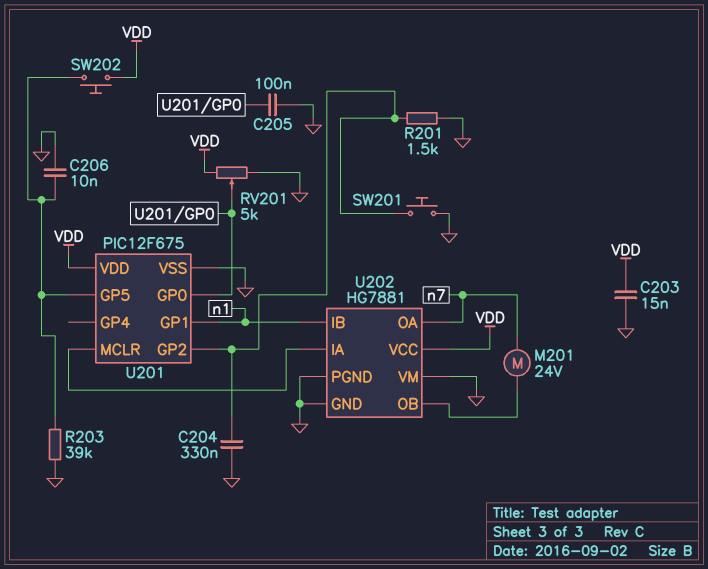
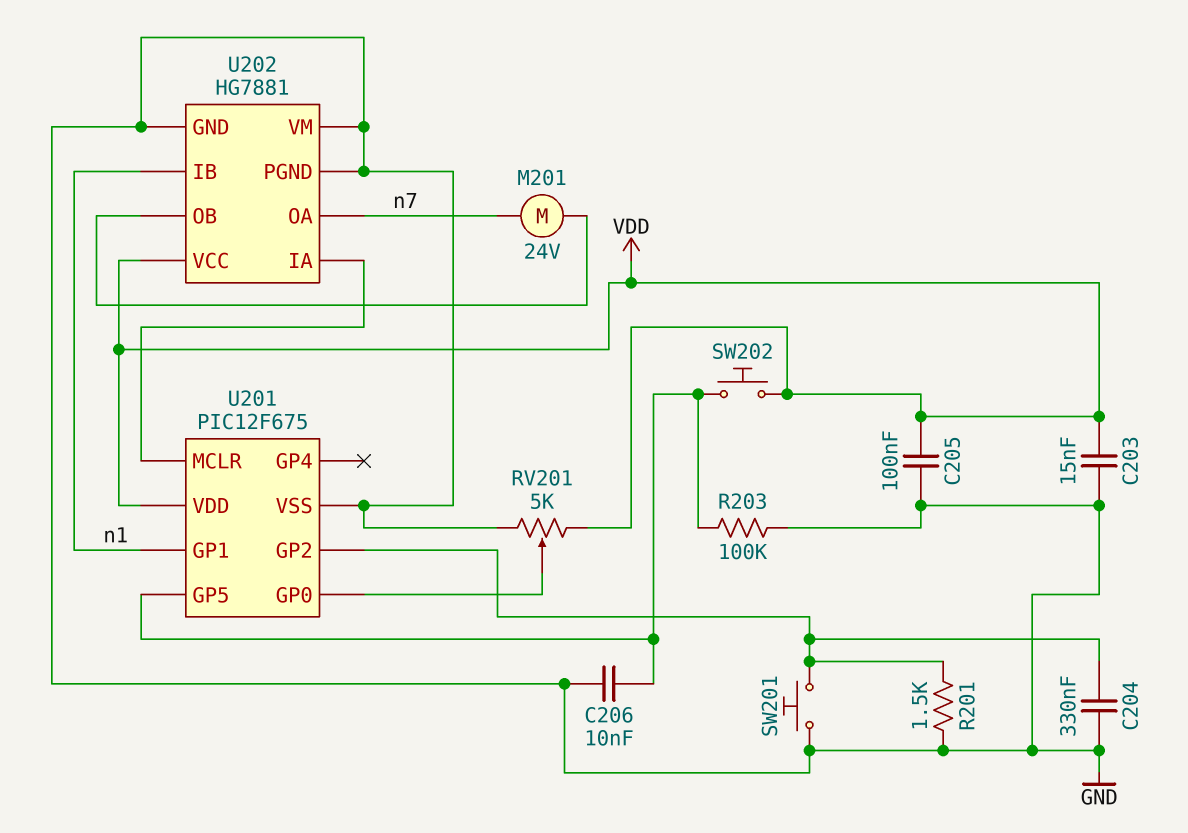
C205: 100nF (GND, U201/GP0) -> 100nF (GND, VDD)
R203: 39k (GND, U201/GP5) -> 100k (GND, U201/GP5)

